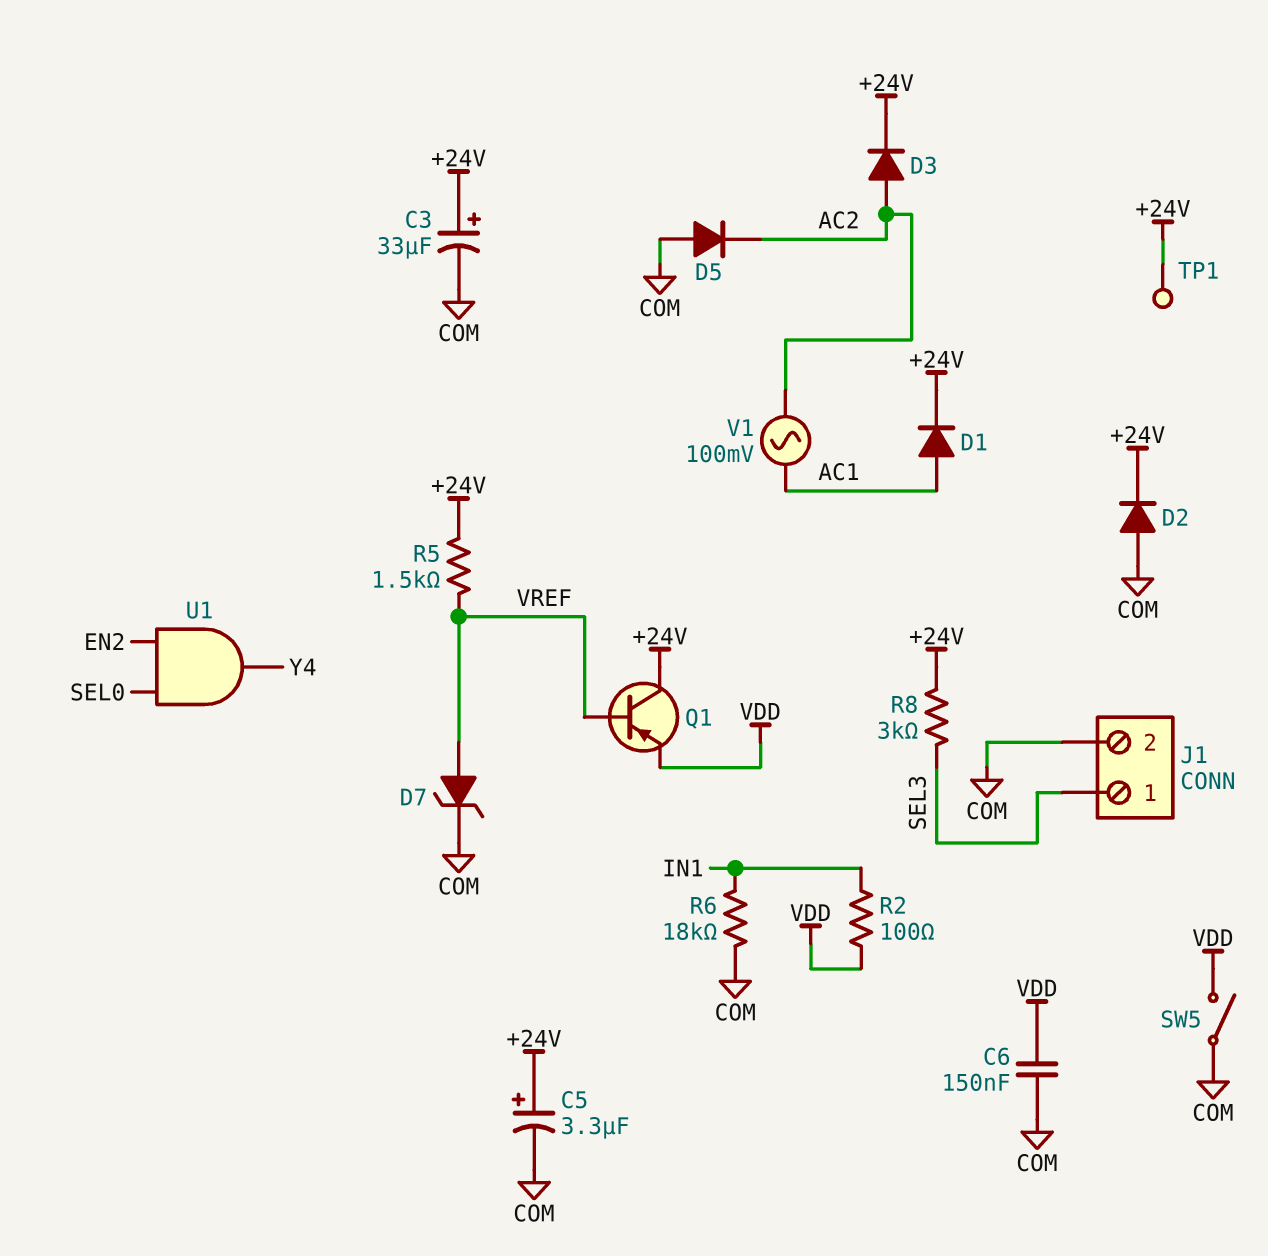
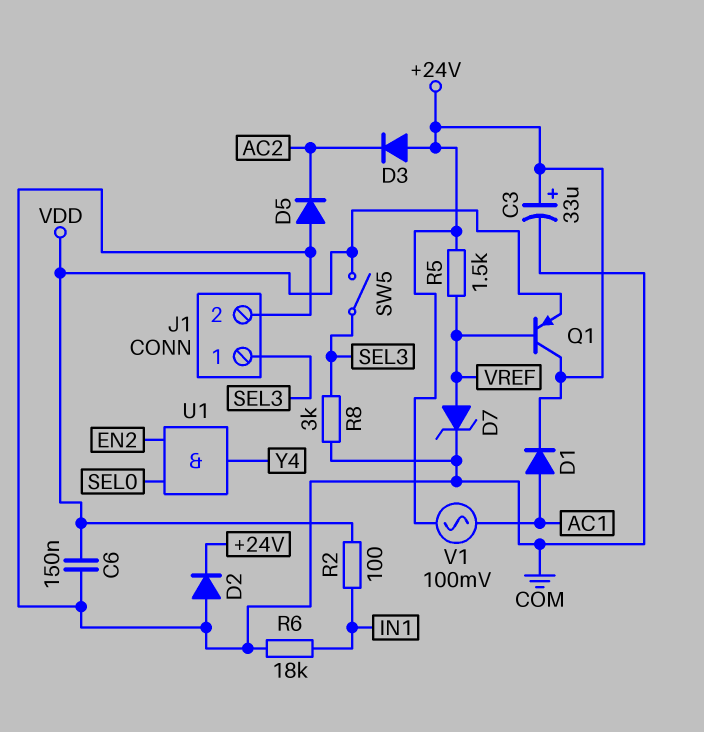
C5: 3.3uF (plus +24V, minus COM) -> none
D3: diode (A AC2, K +24V) -> diode (A +24V, K AC2)
R8: 3k (+24V, SEL3) -> 3k (COM, SEL3)
SW5: switch (COM, VDD) -> switch (SEL3, VDD)
TP1: test point (+24V) -> none
V1: AC 100mV (AC1, AC2) -> AC 100mV (+24V, AC1)

